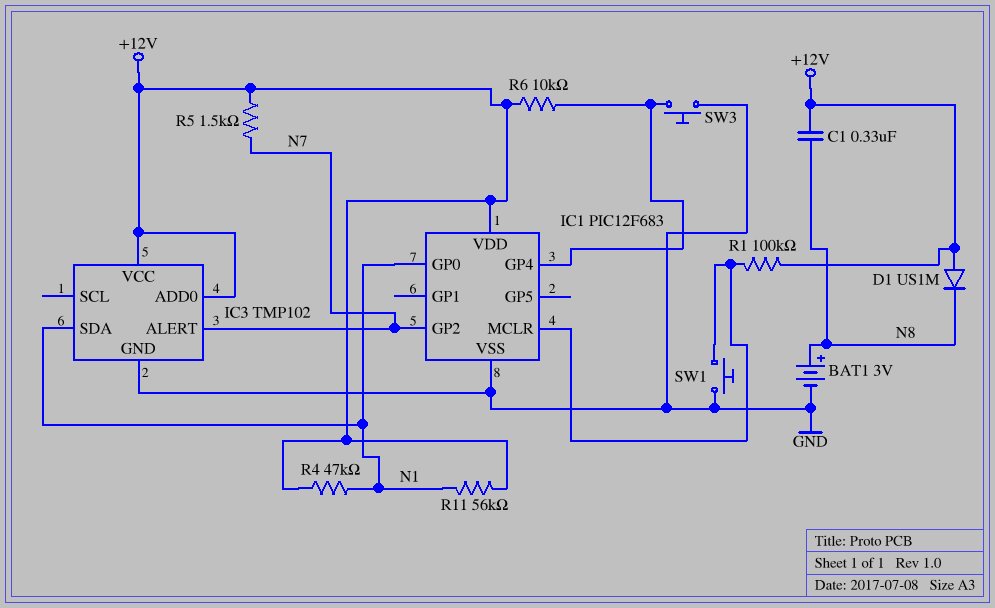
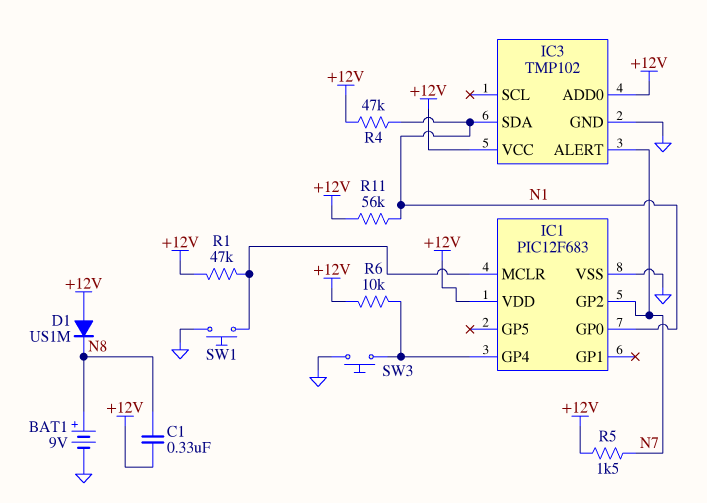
BAT1: 3V (plus N8, minus GND) -> 9V (plus N8, minus GND)
R1: 100k (+12V, IC1/MCLR) -> 47k (+12V, IC1/MCLR)

